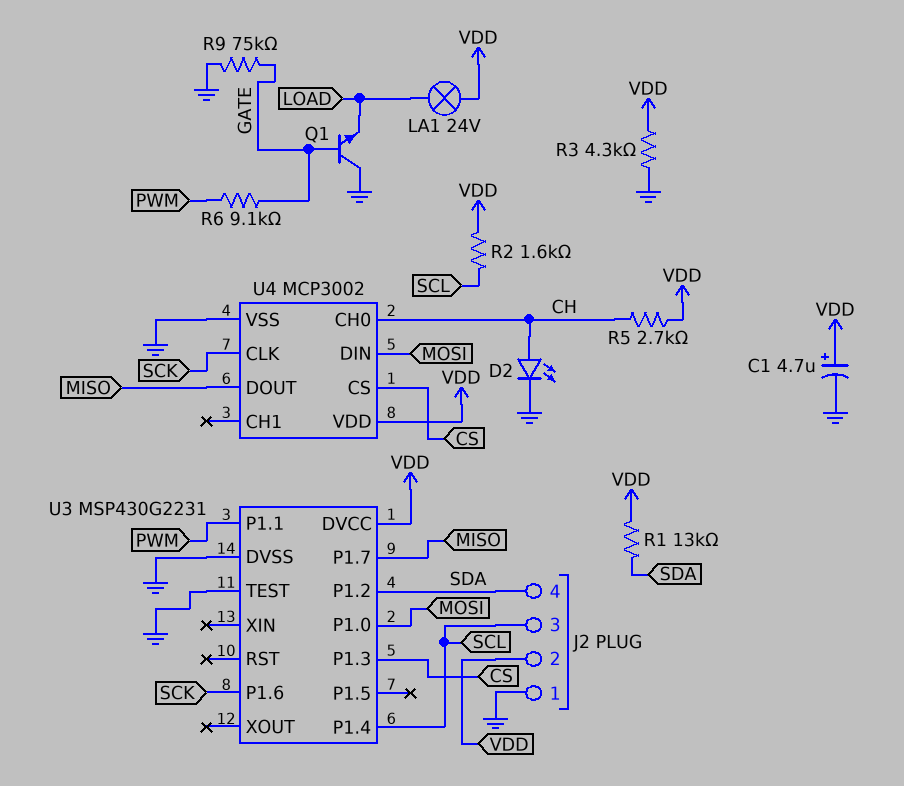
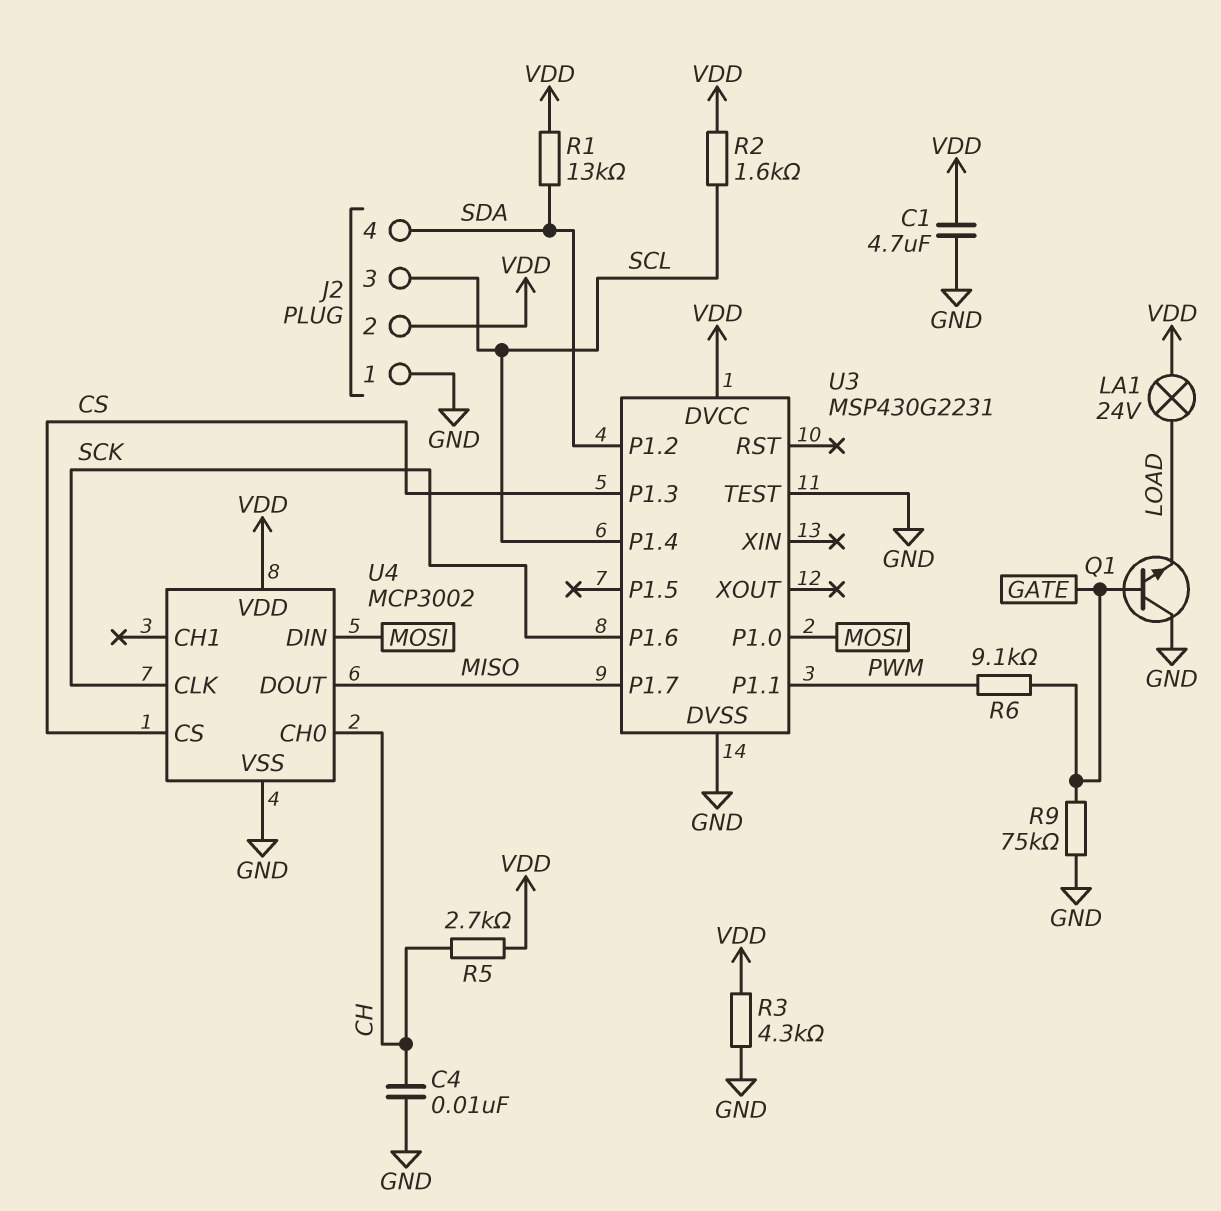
C1: 4.7uF (plus VDD, minus GND) -> 4.7uF (GND, VDD)
C4: none -> 10nF (CH, GND)
D2: LED (A CH, K GND) -> none

